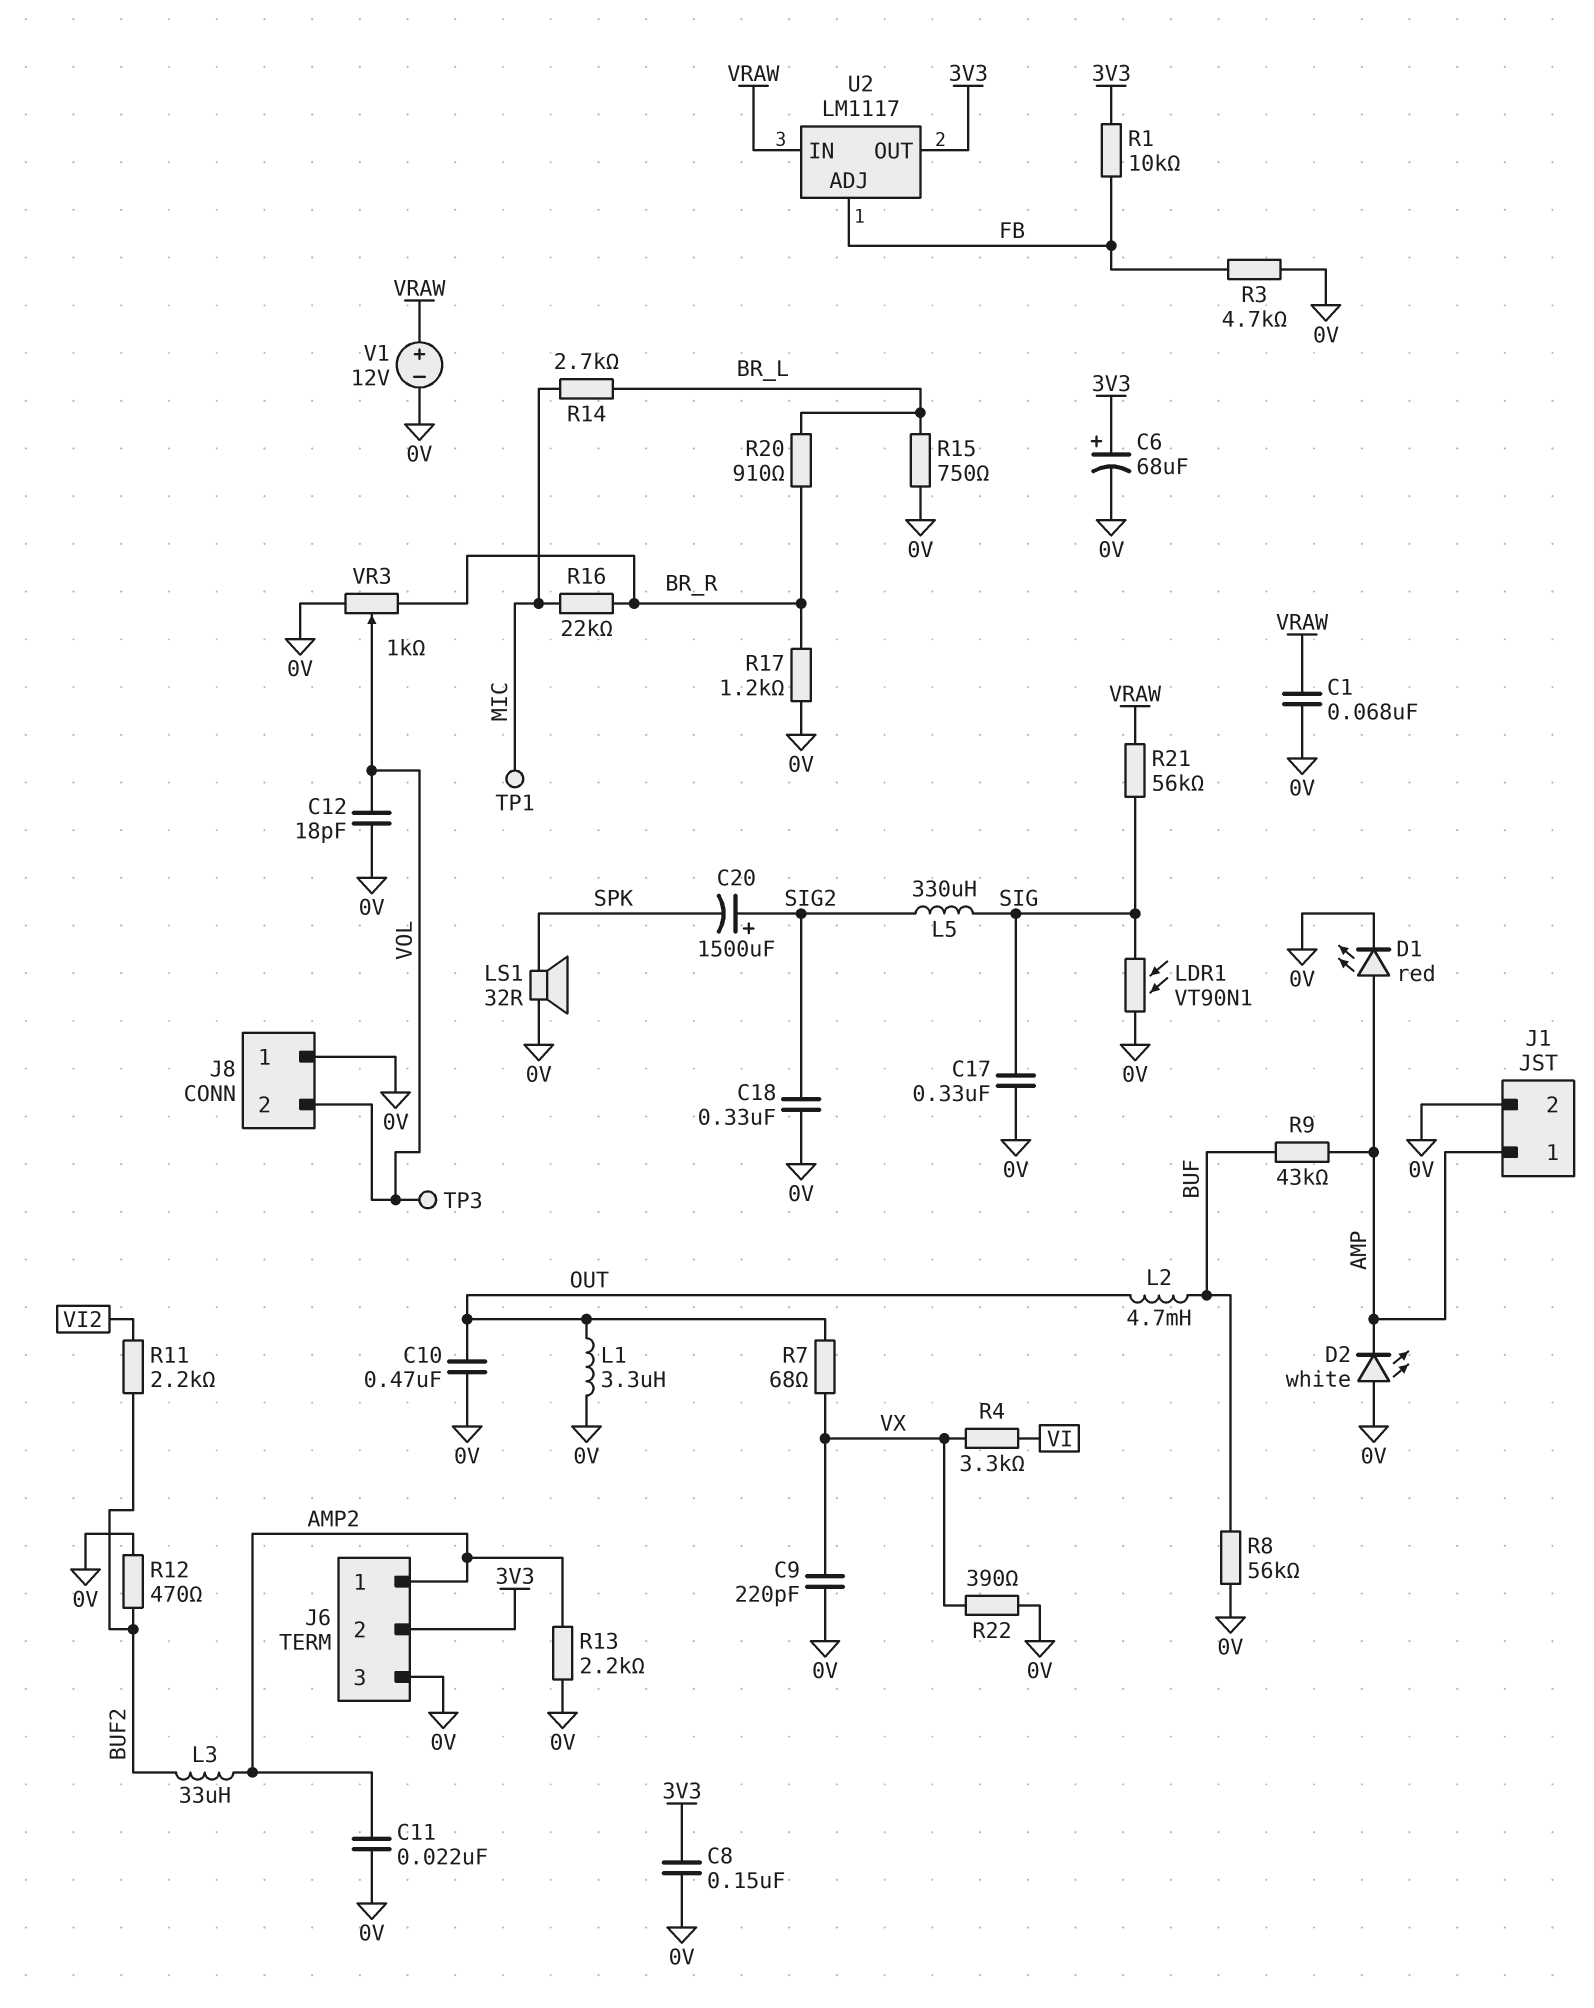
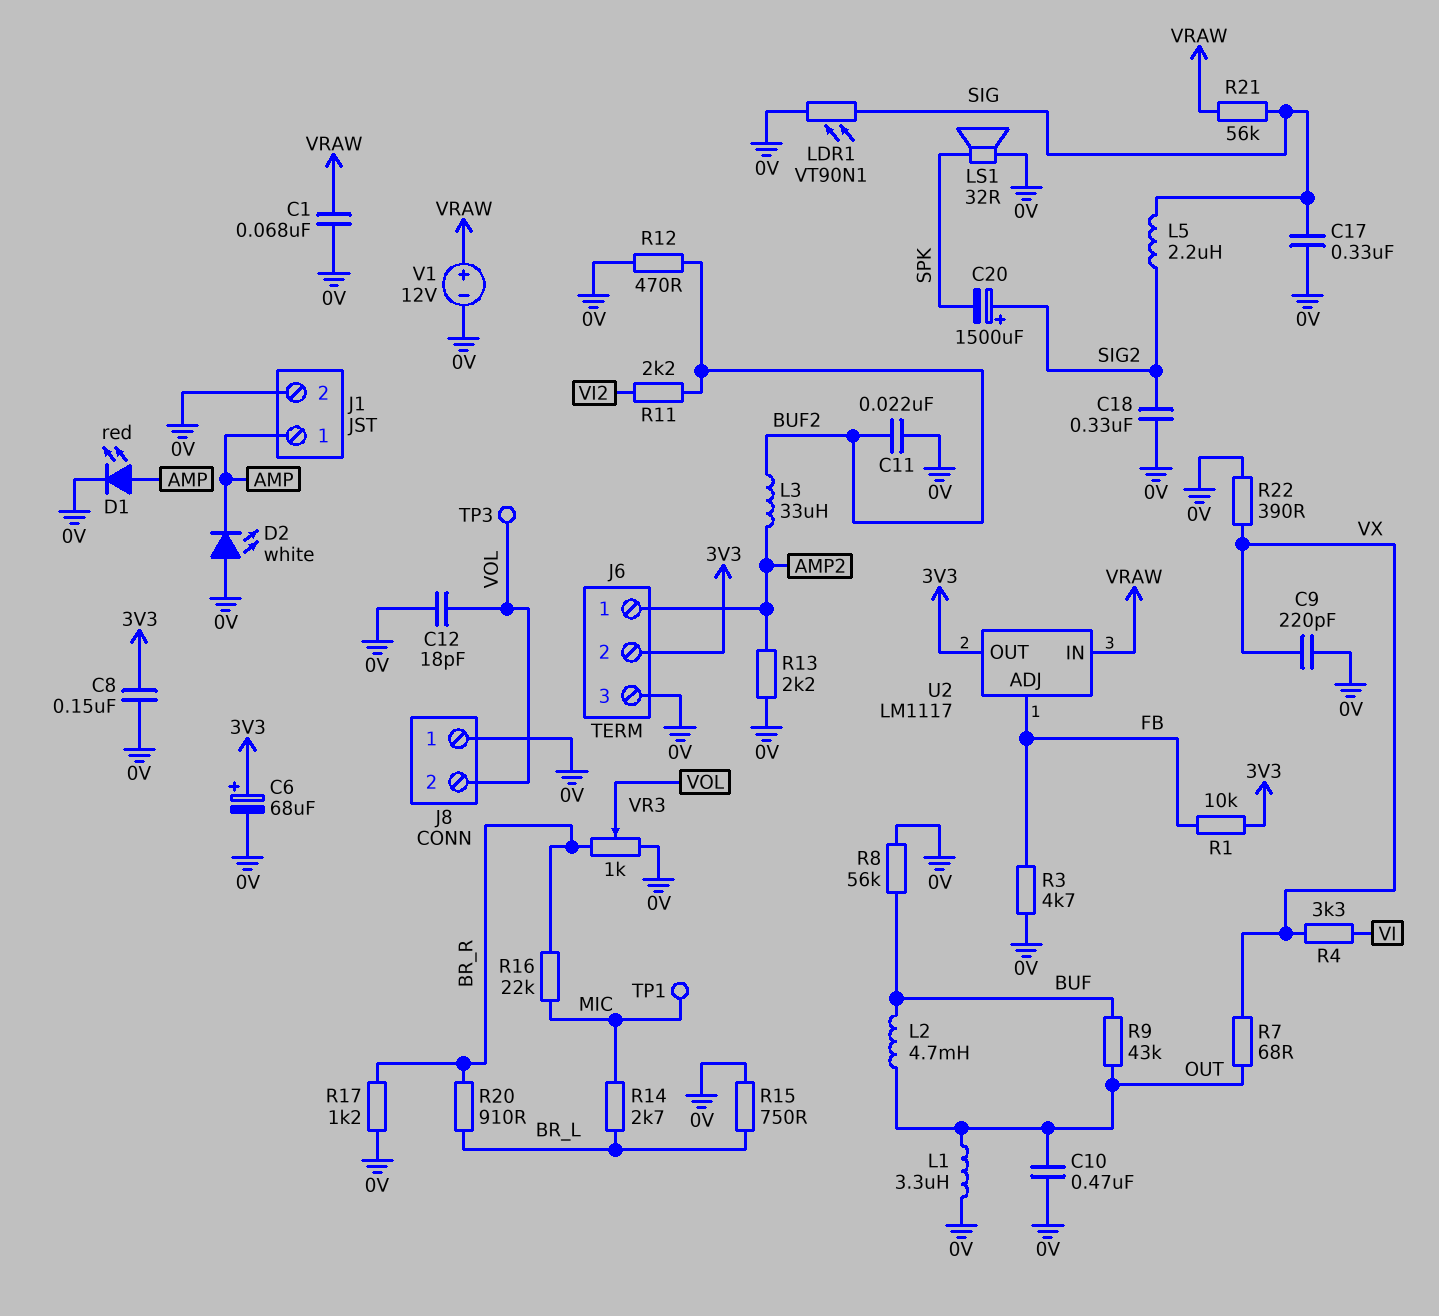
C11: 22nF (0V, AMP2) -> 22nF (0V, BUF2)
L5: 330uH (SIG, SIG2) -> 2.2uH (SIG, SIG2)
R9: 43k (AMP, BUF) -> 43k (BUF, OUT)

